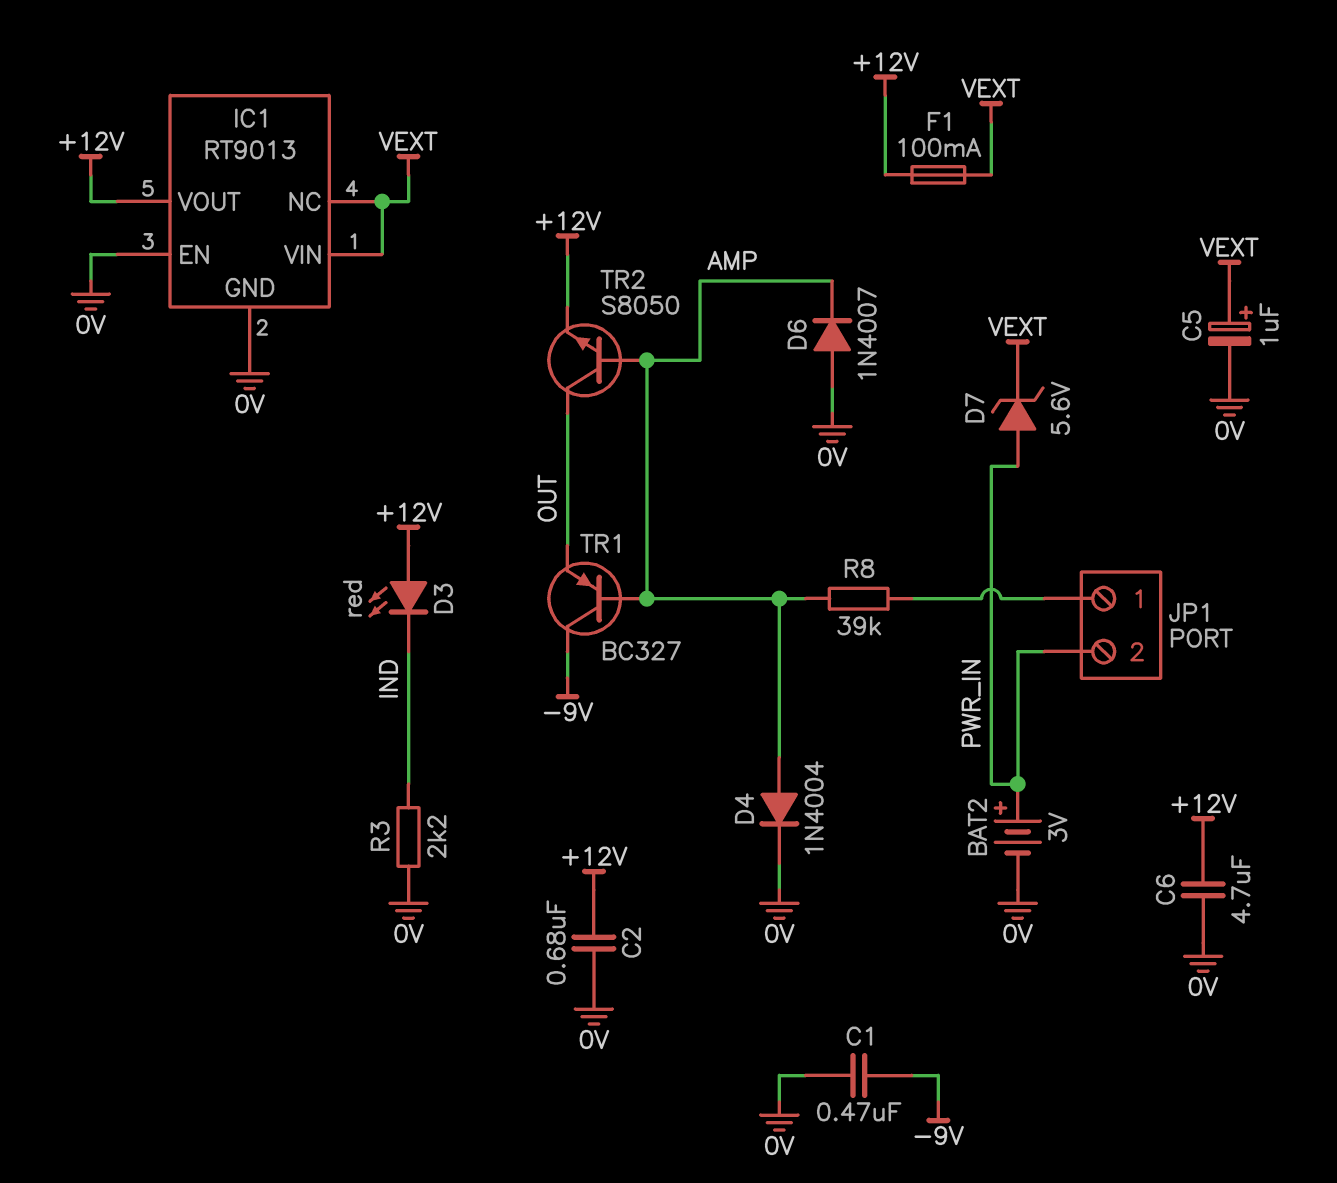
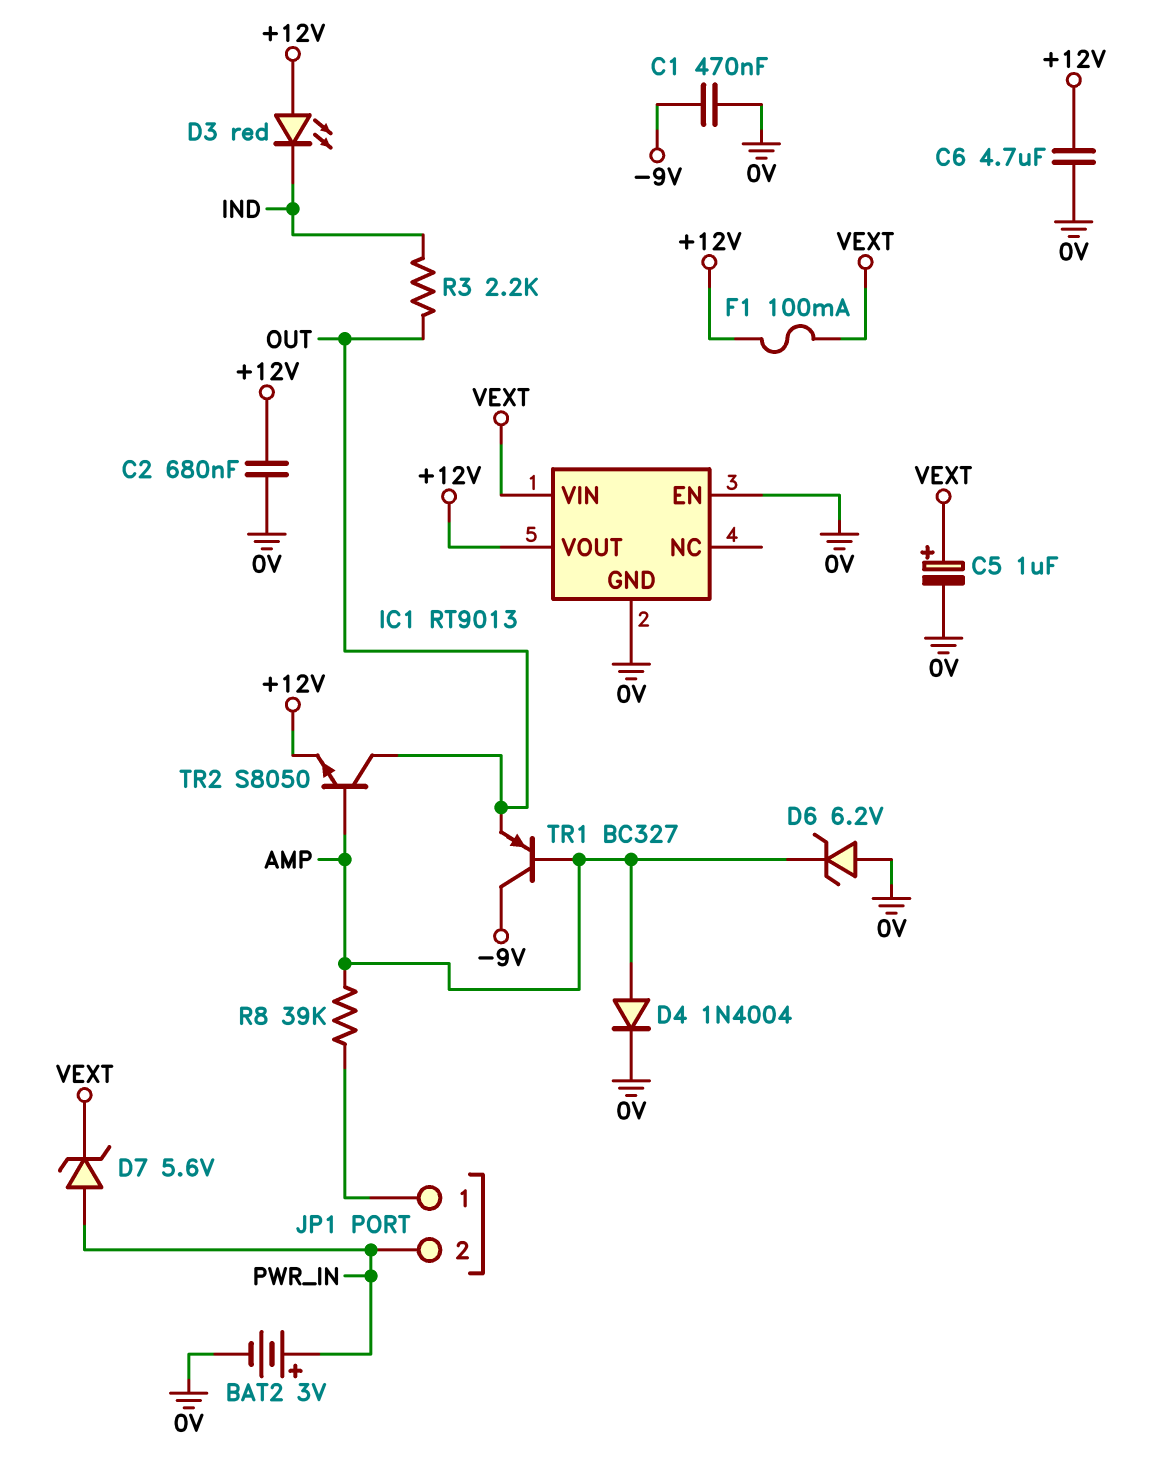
D6: diode 1N4007 (A 0V, K AMP) -> zener 6.2V (A 0V, K AMP)
IC1 pin NC: VEXT -> none
R3: 2.2k (0V, IND) -> 2.2k (IND, OUT)

